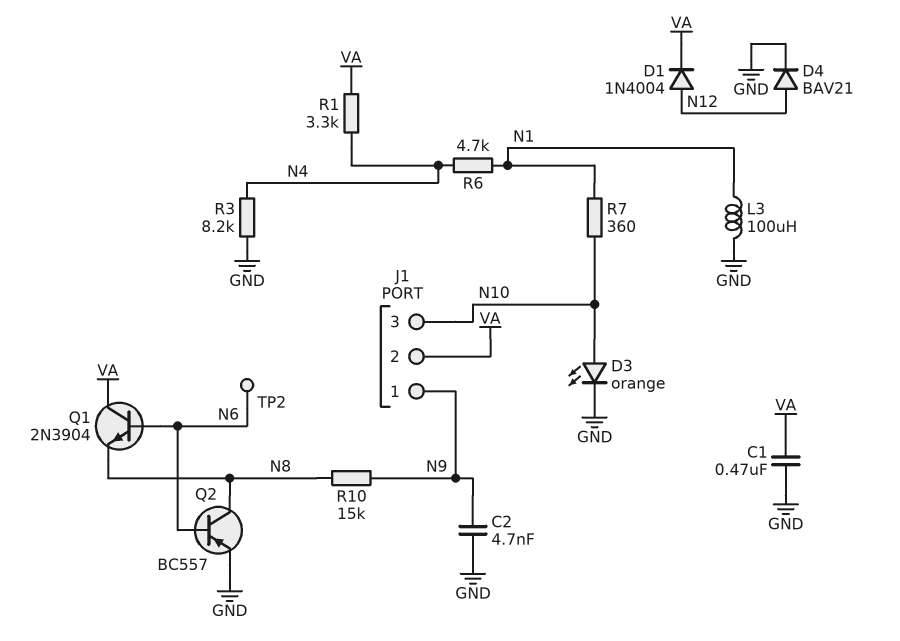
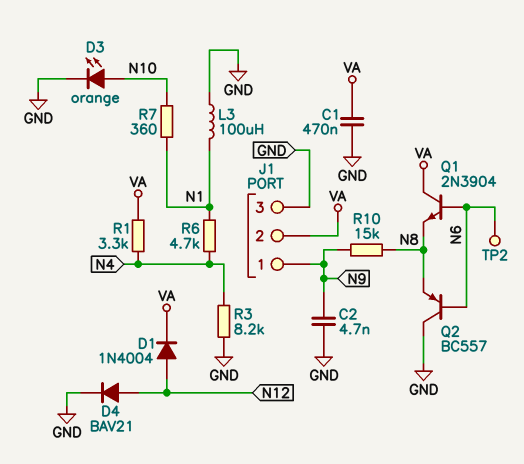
J1 pin 3: N10 -> GND
Q2: PNP BC557 (B N6, C N8, E GND) -> PNP BC557 (B N6, C GND, E N8)

